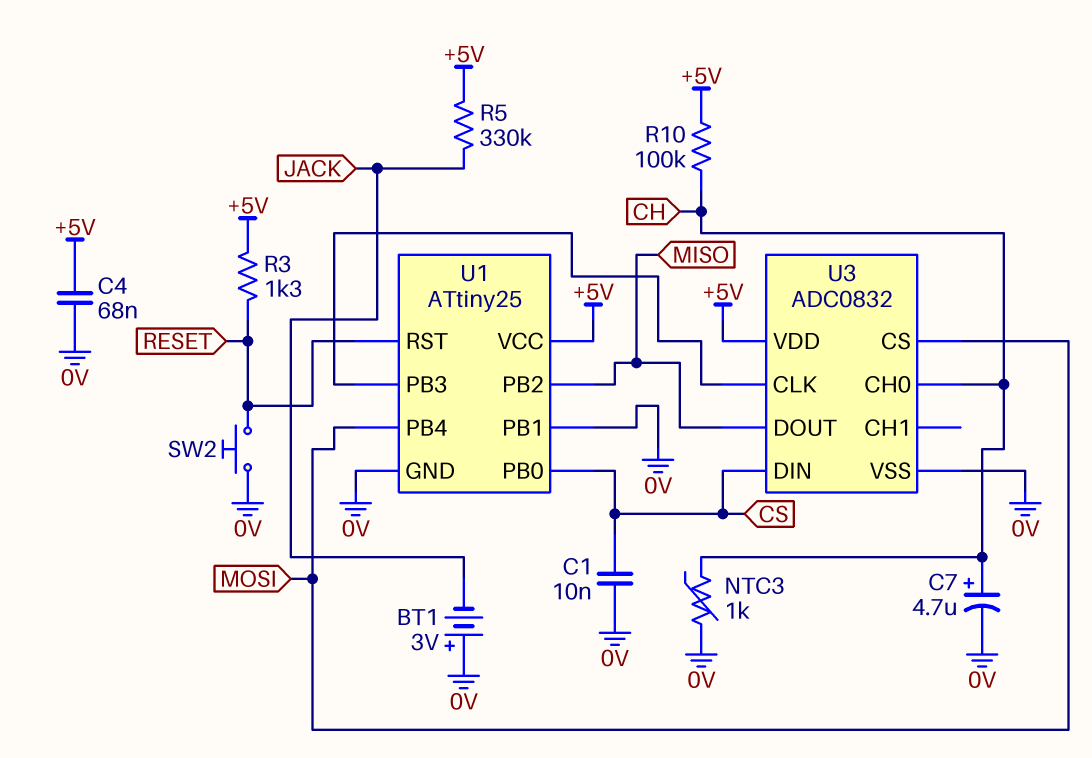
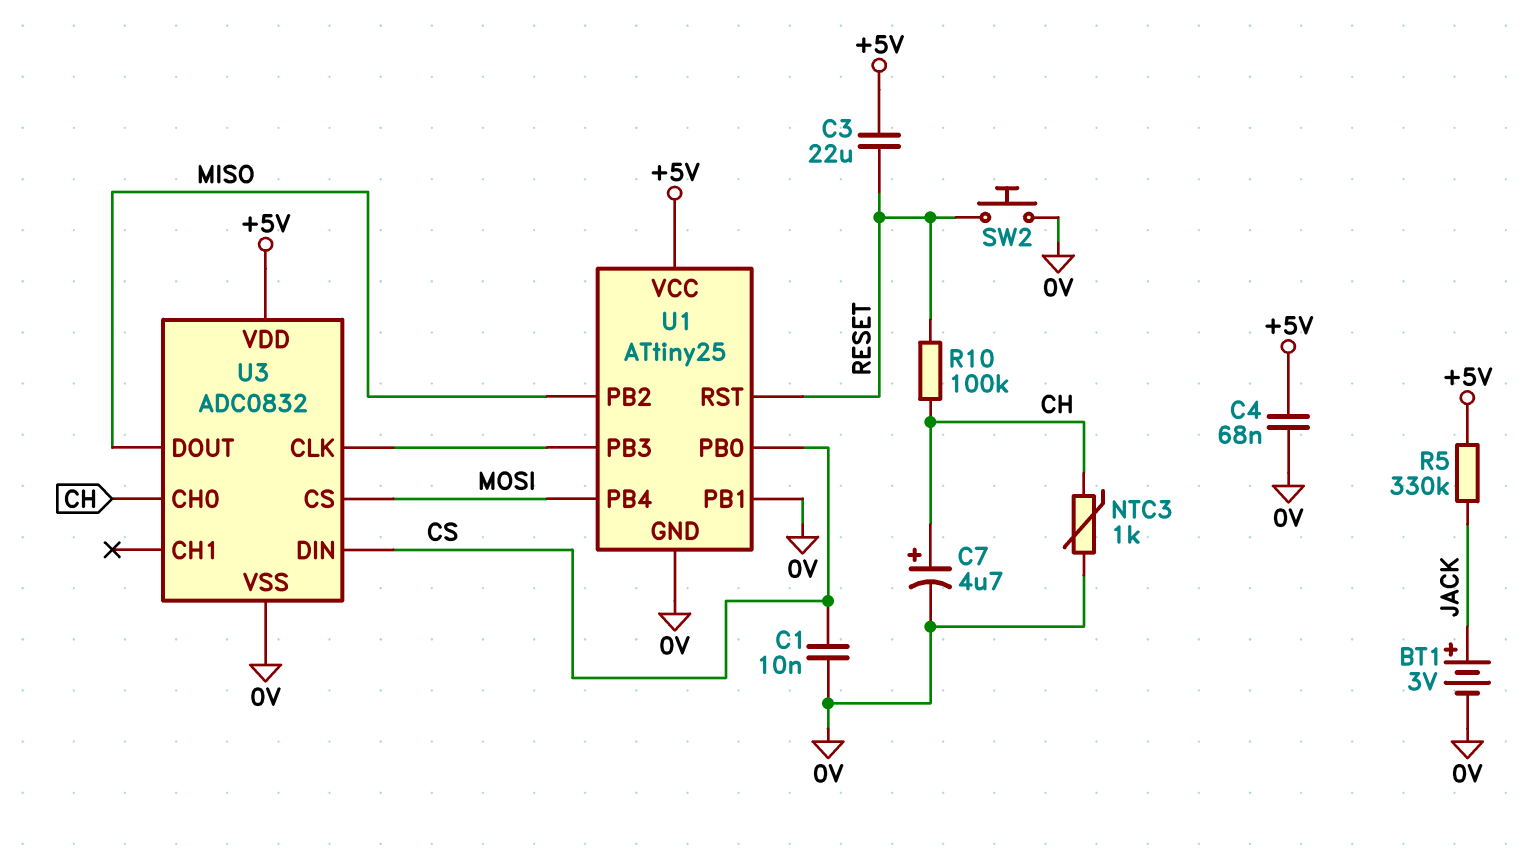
BT1: 3V (plus 0V, minus JACK) -> 3V (plus JACK, minus 0V)
C3: none -> 22uF (+5V, RESET)
R3: 1.3k (+5V, RESET) -> none
R10: 100k (+5V, CH) -> 100k (CH, RESET)

